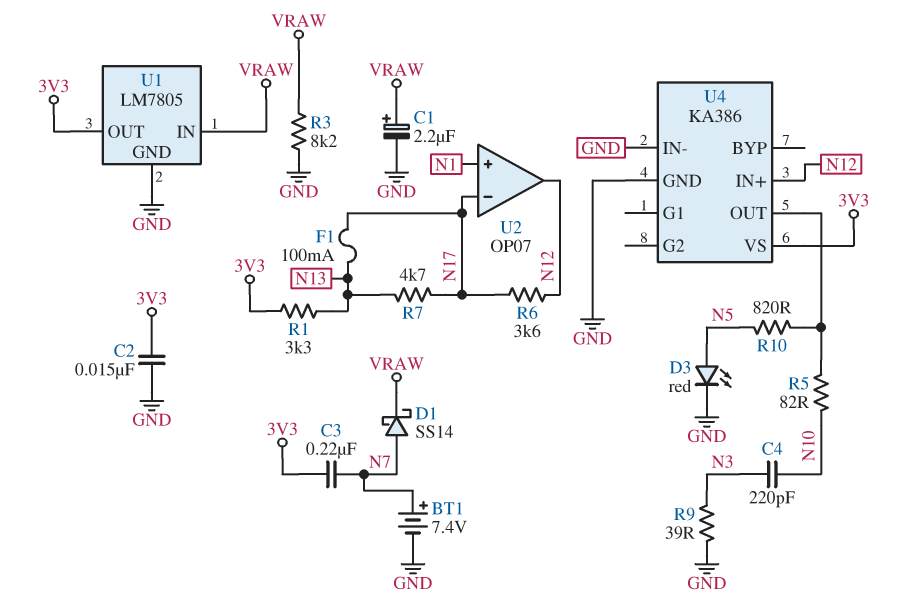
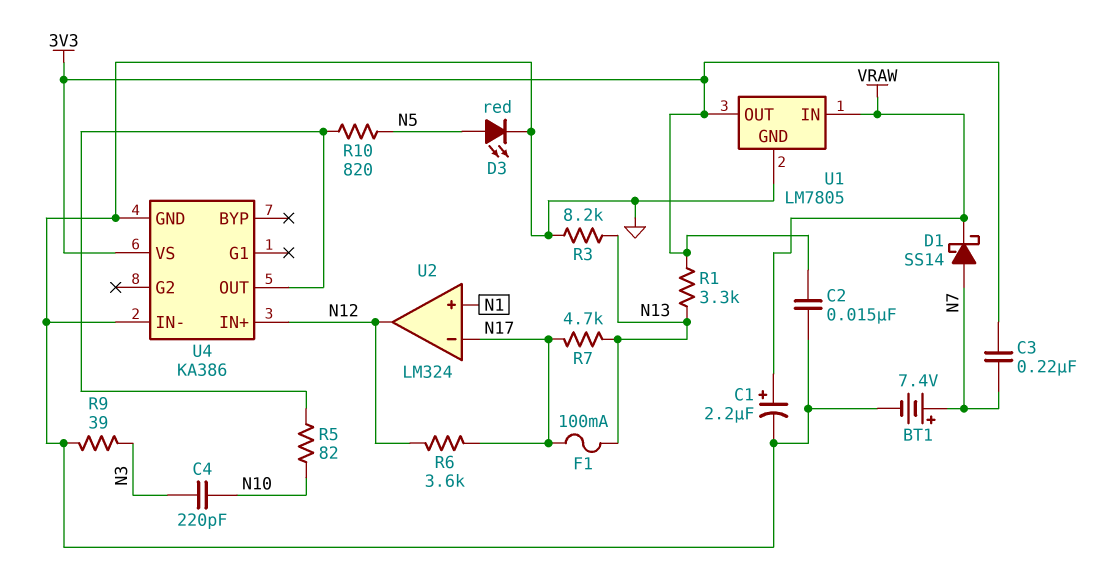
R3: 8.2k (GND, VRAW) -> 8.2k (GND, N13)
U2: OP07 -> LM324

